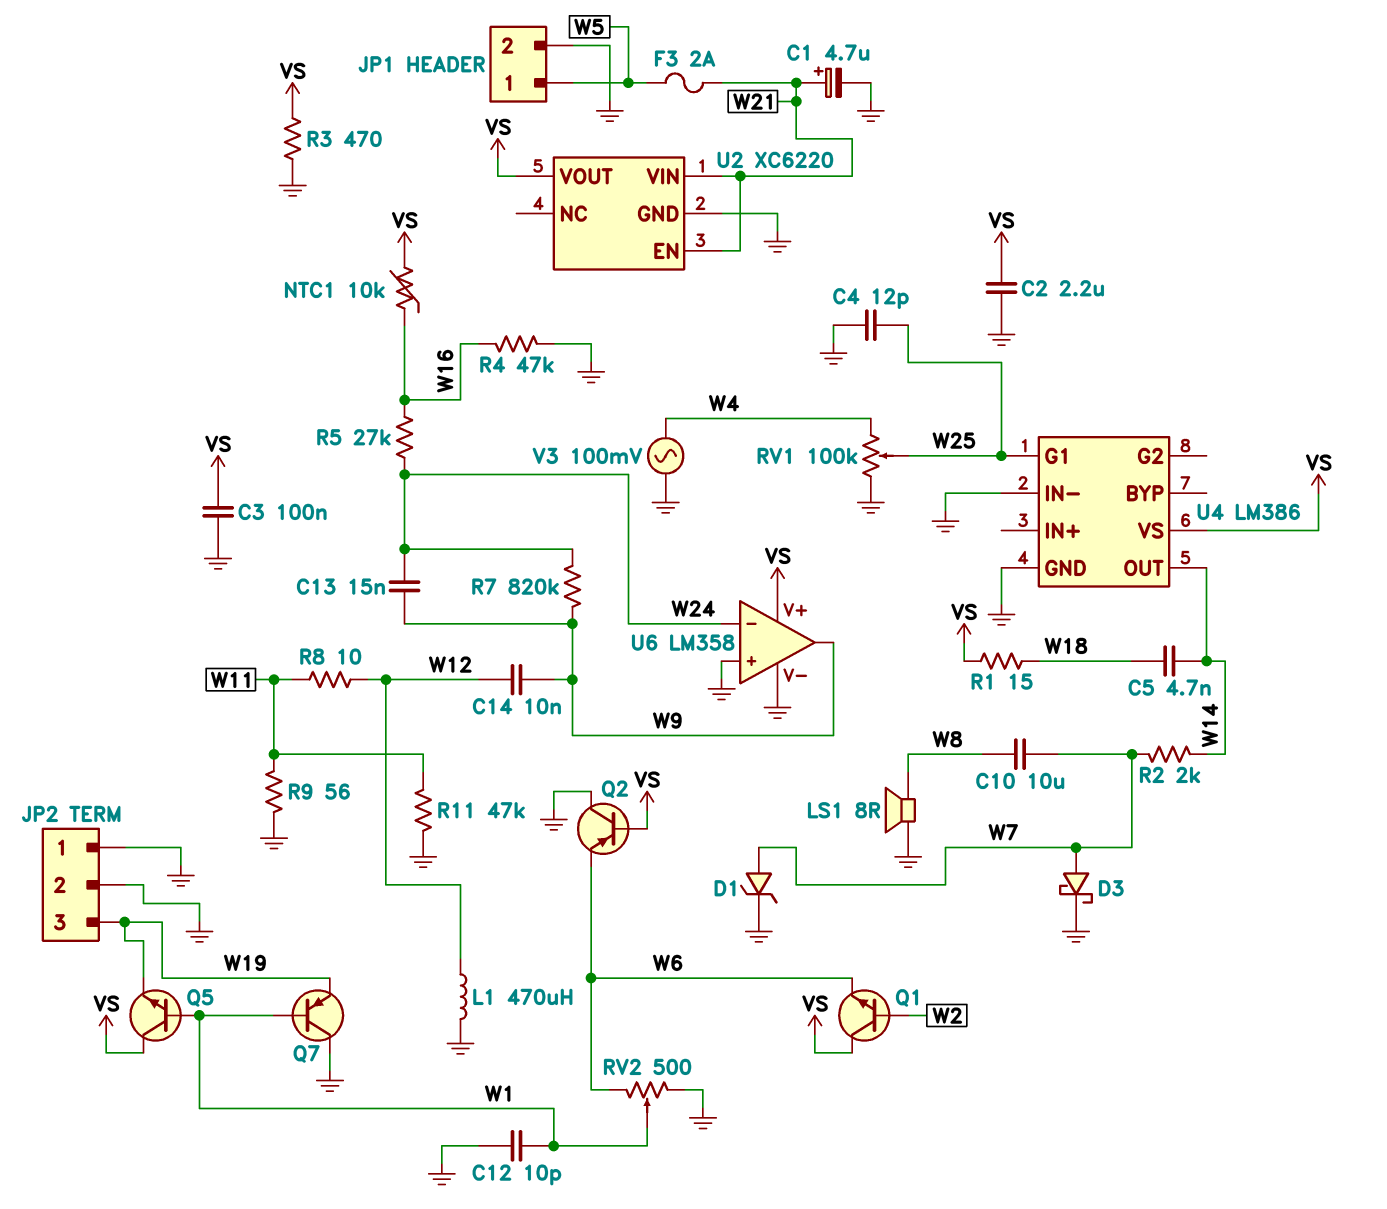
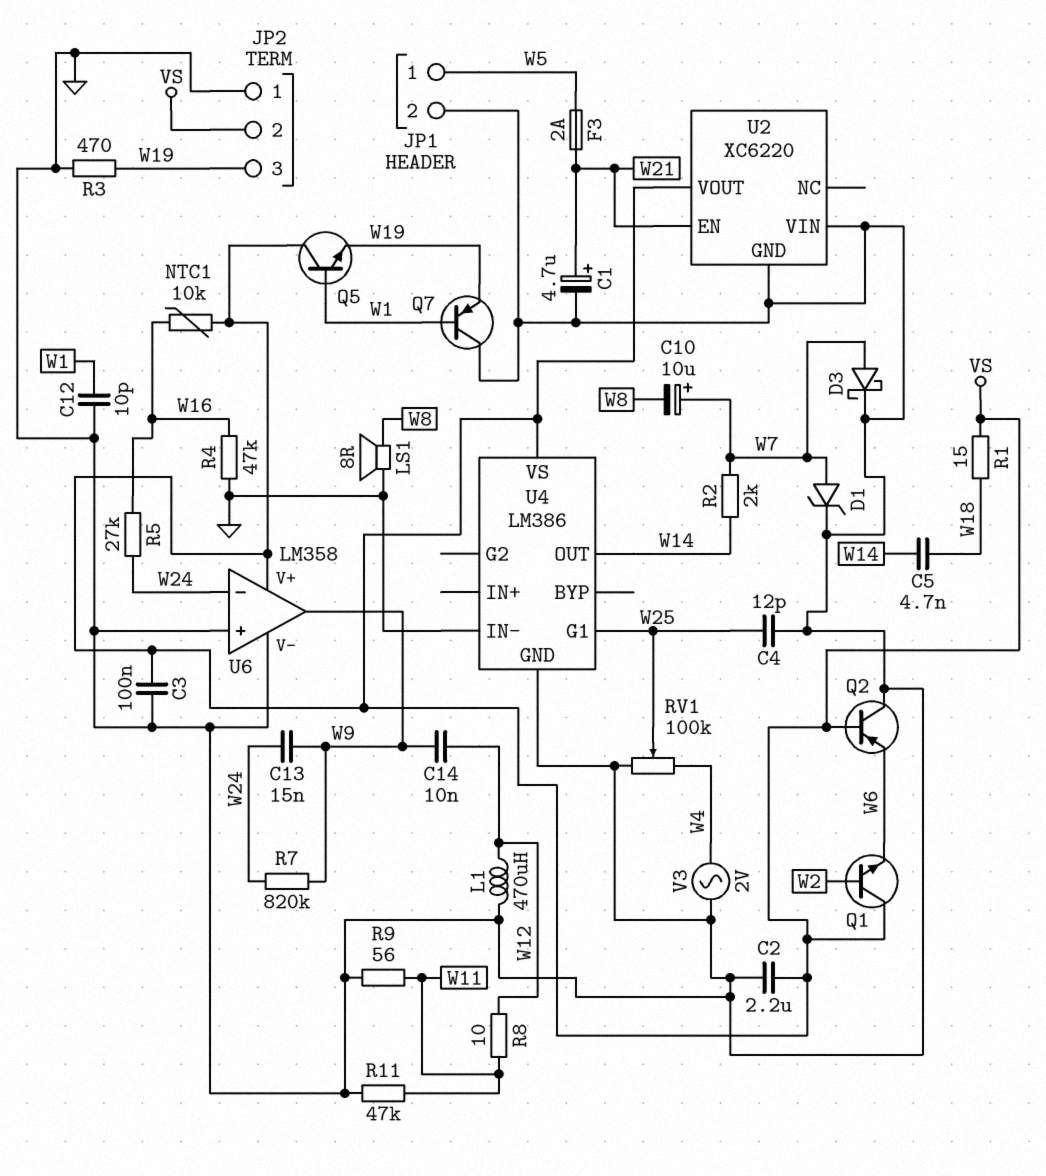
C10: 10uF (W7, W8) -> 10uF (plus W7, minus W8)
JP2 pin 2: GND -> VS
R3: 470 (GND, VS) -> 470 (GND, W19)
RV2: 500 (GND, W6, wiper W1) -> none
U2 pin VIN: W21 -> GND
V3: AC 100mV (GND, W4) -> AC 2V (GND, W4)

